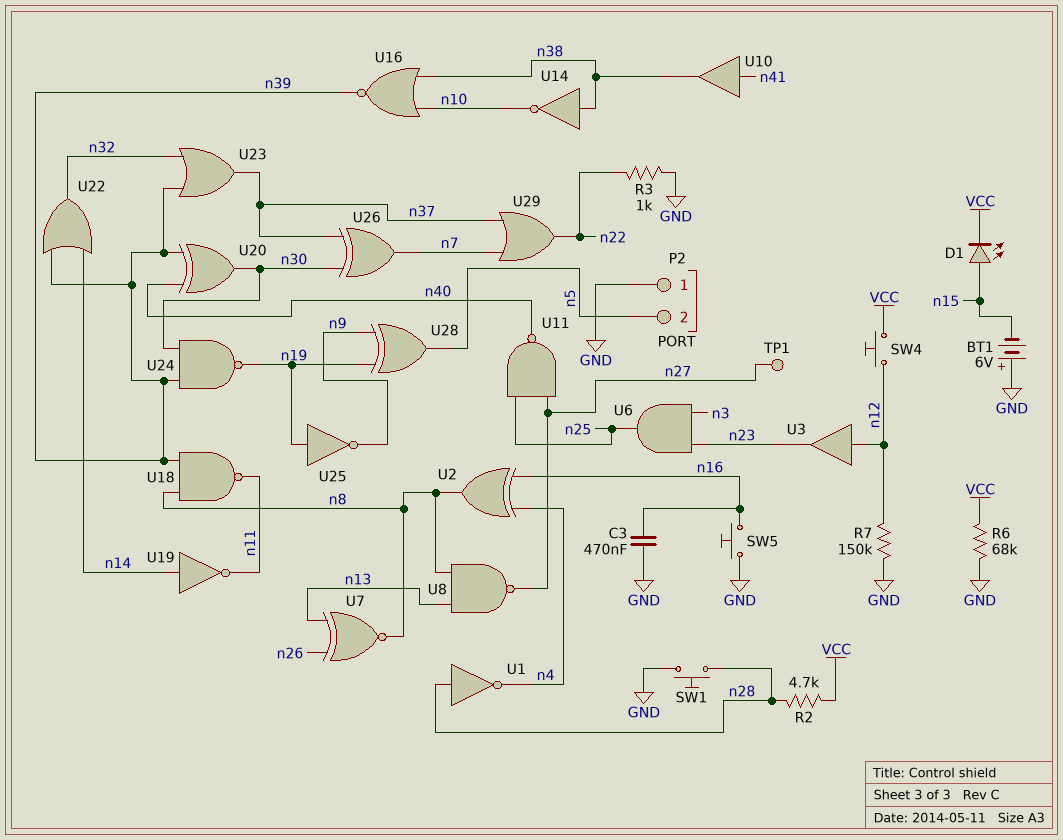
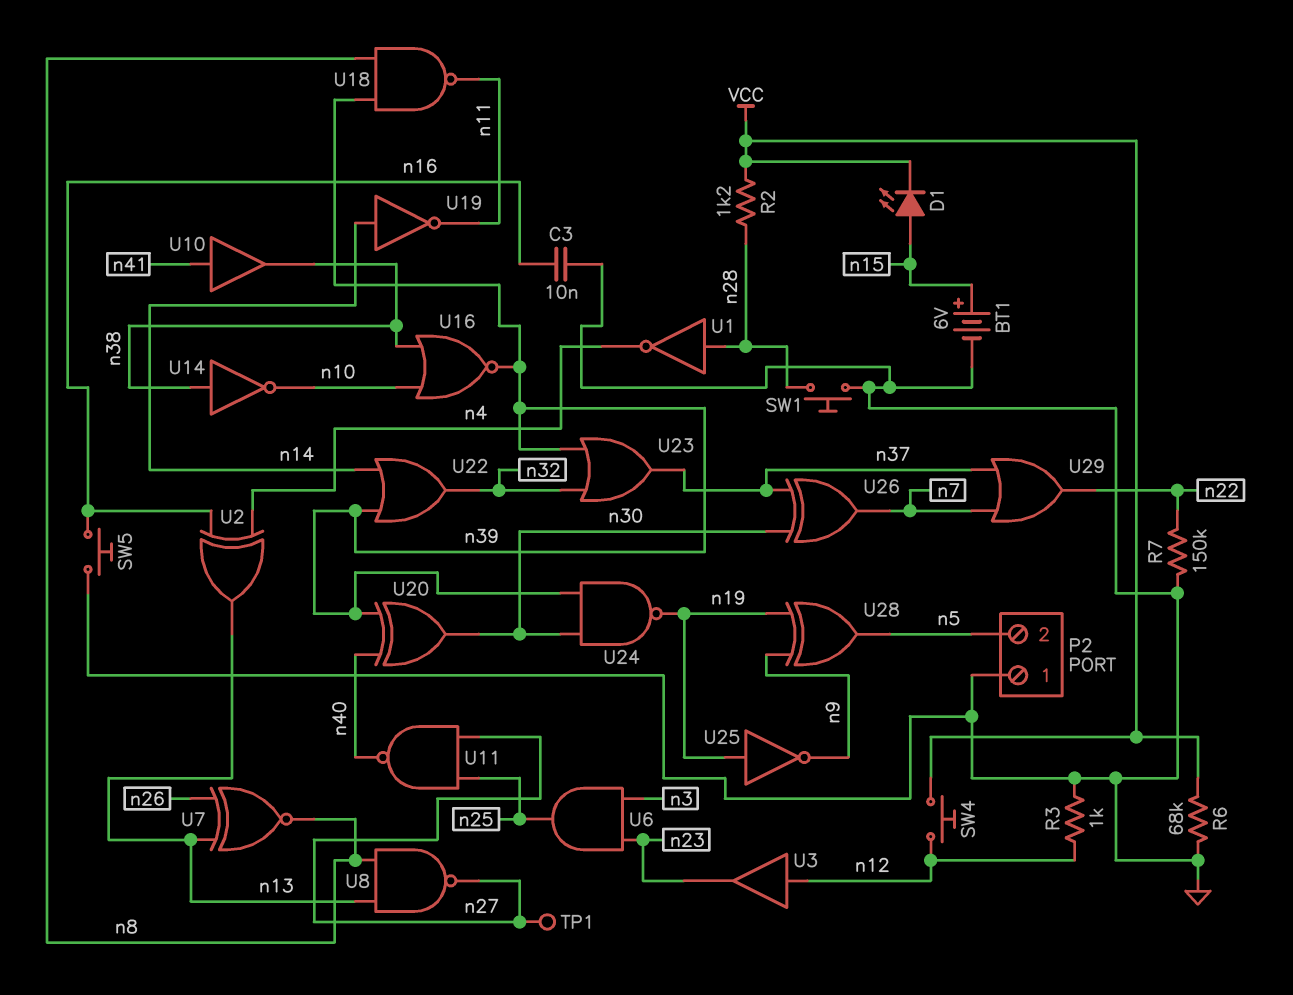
BT1: 6V (plus GND, minus n15) -> 6V (plus n15, minus GND)
C3: 470nF (GND, n16) -> 10nF (GND, n16)
R2: 4.7k (VCC, n28) -> 1.2k (VCC, n28)
R3: 1k (GND, n22) -> 1k (GND, n12)
R7: 150k (GND, n12) -> 150k (GND, n22)
U2: XOR (in n4, in n16, out n8) -> XOR (in n4, in n16, out n13)

